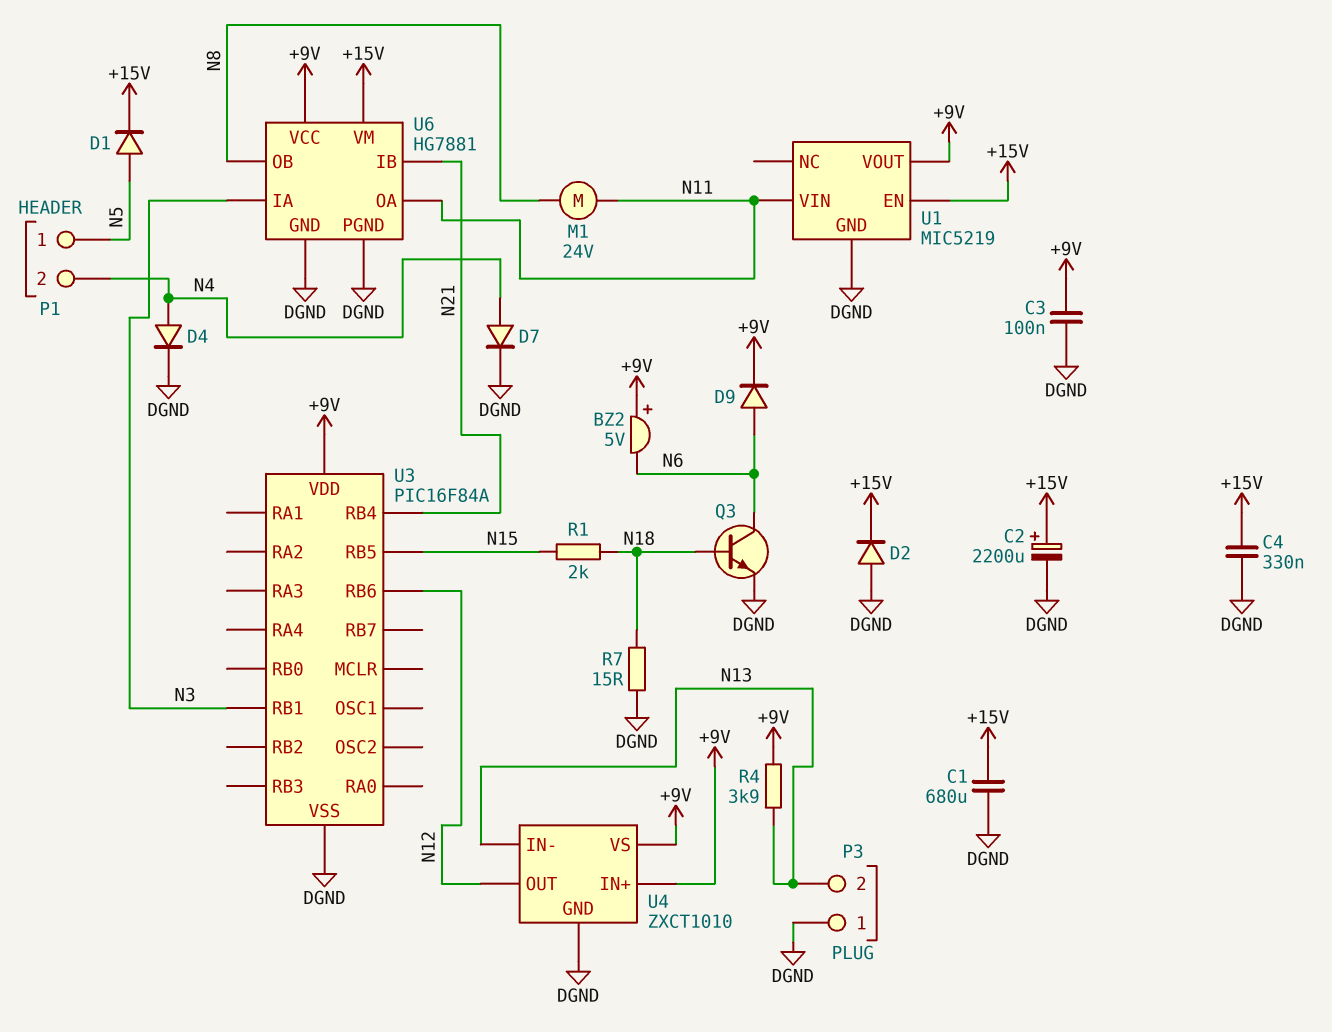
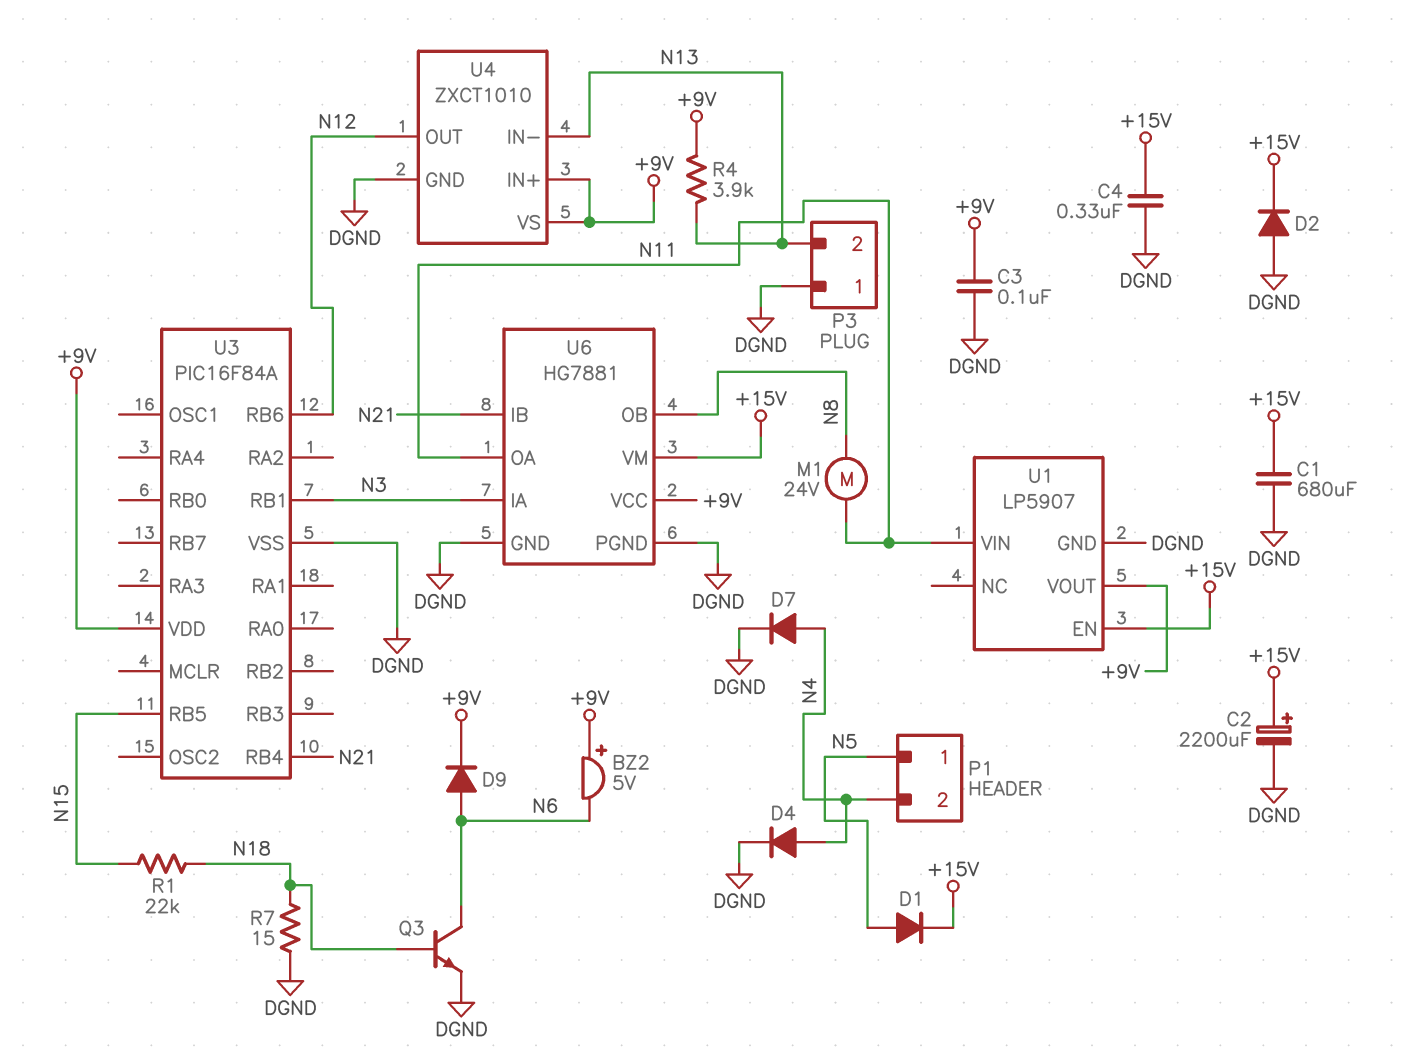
R1: 2k (N15, N18) -> 22k (N15, N18)
U1: MIC5219 -> LP5907

